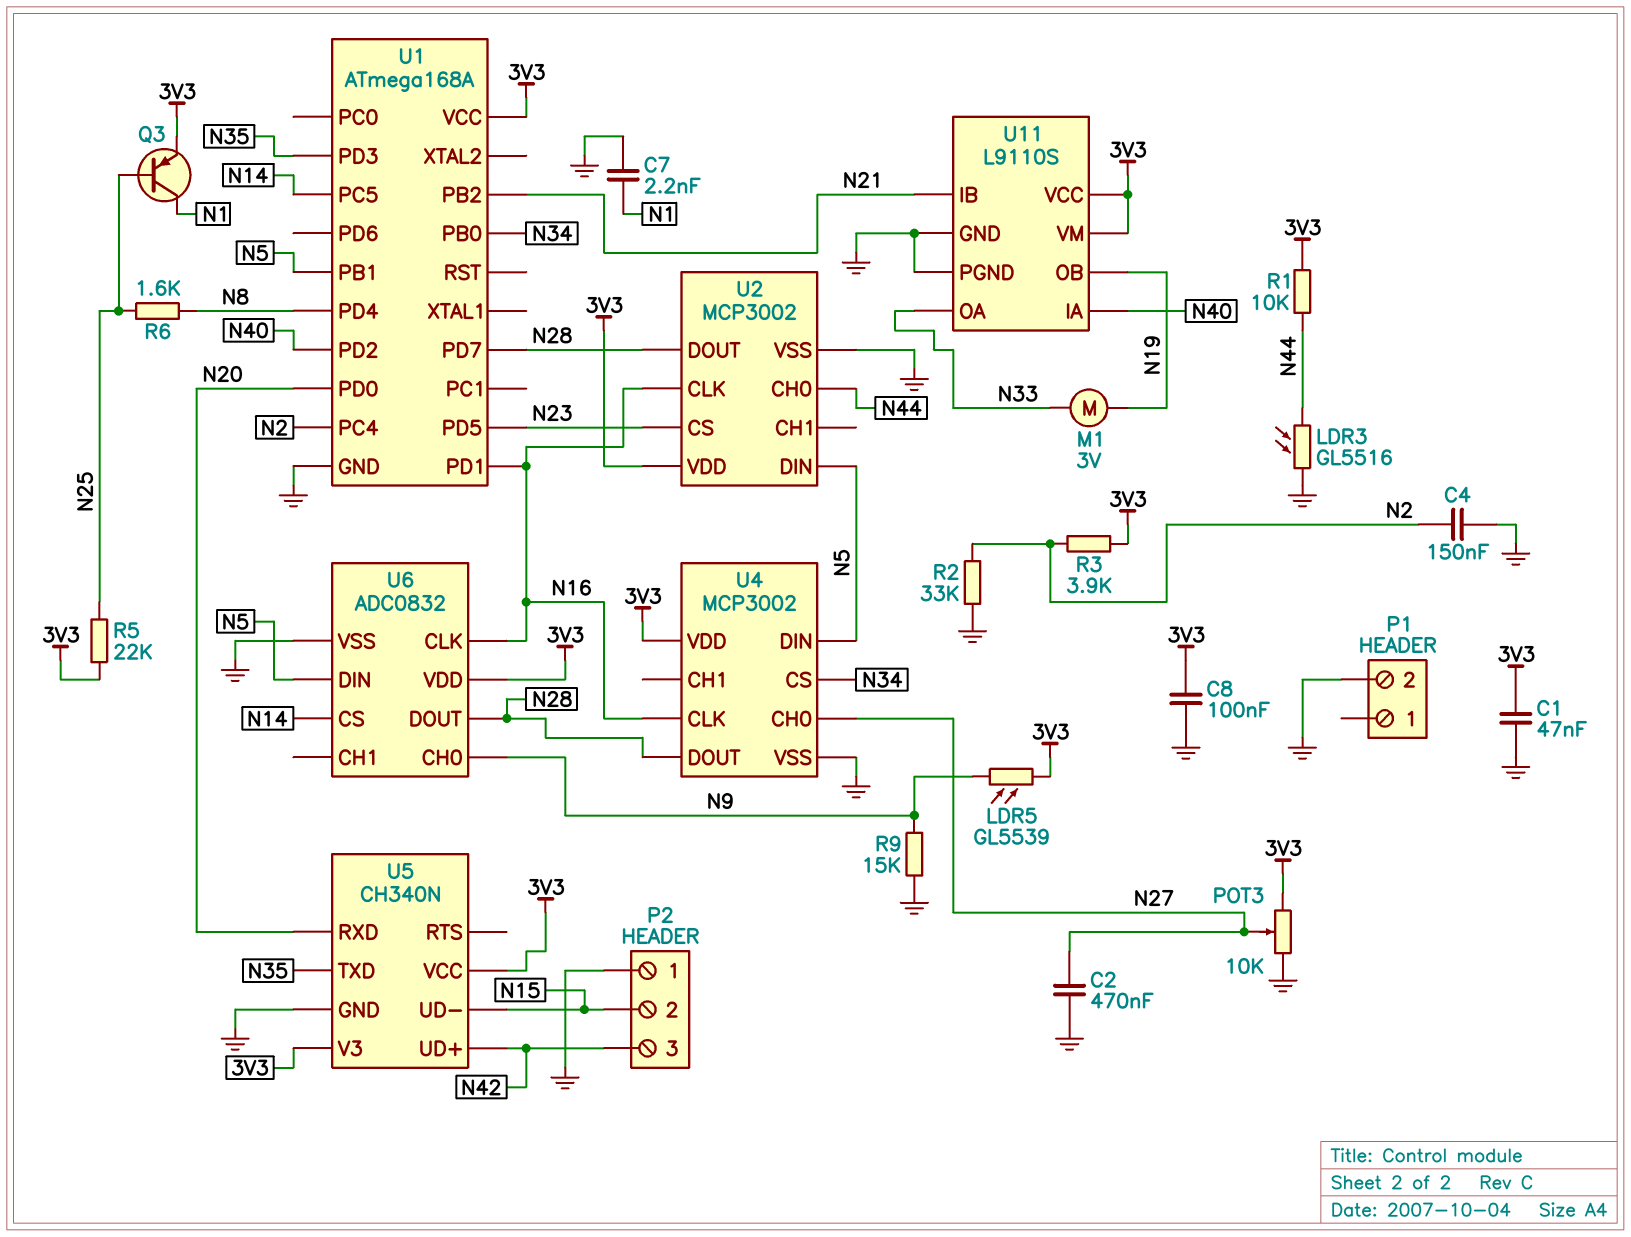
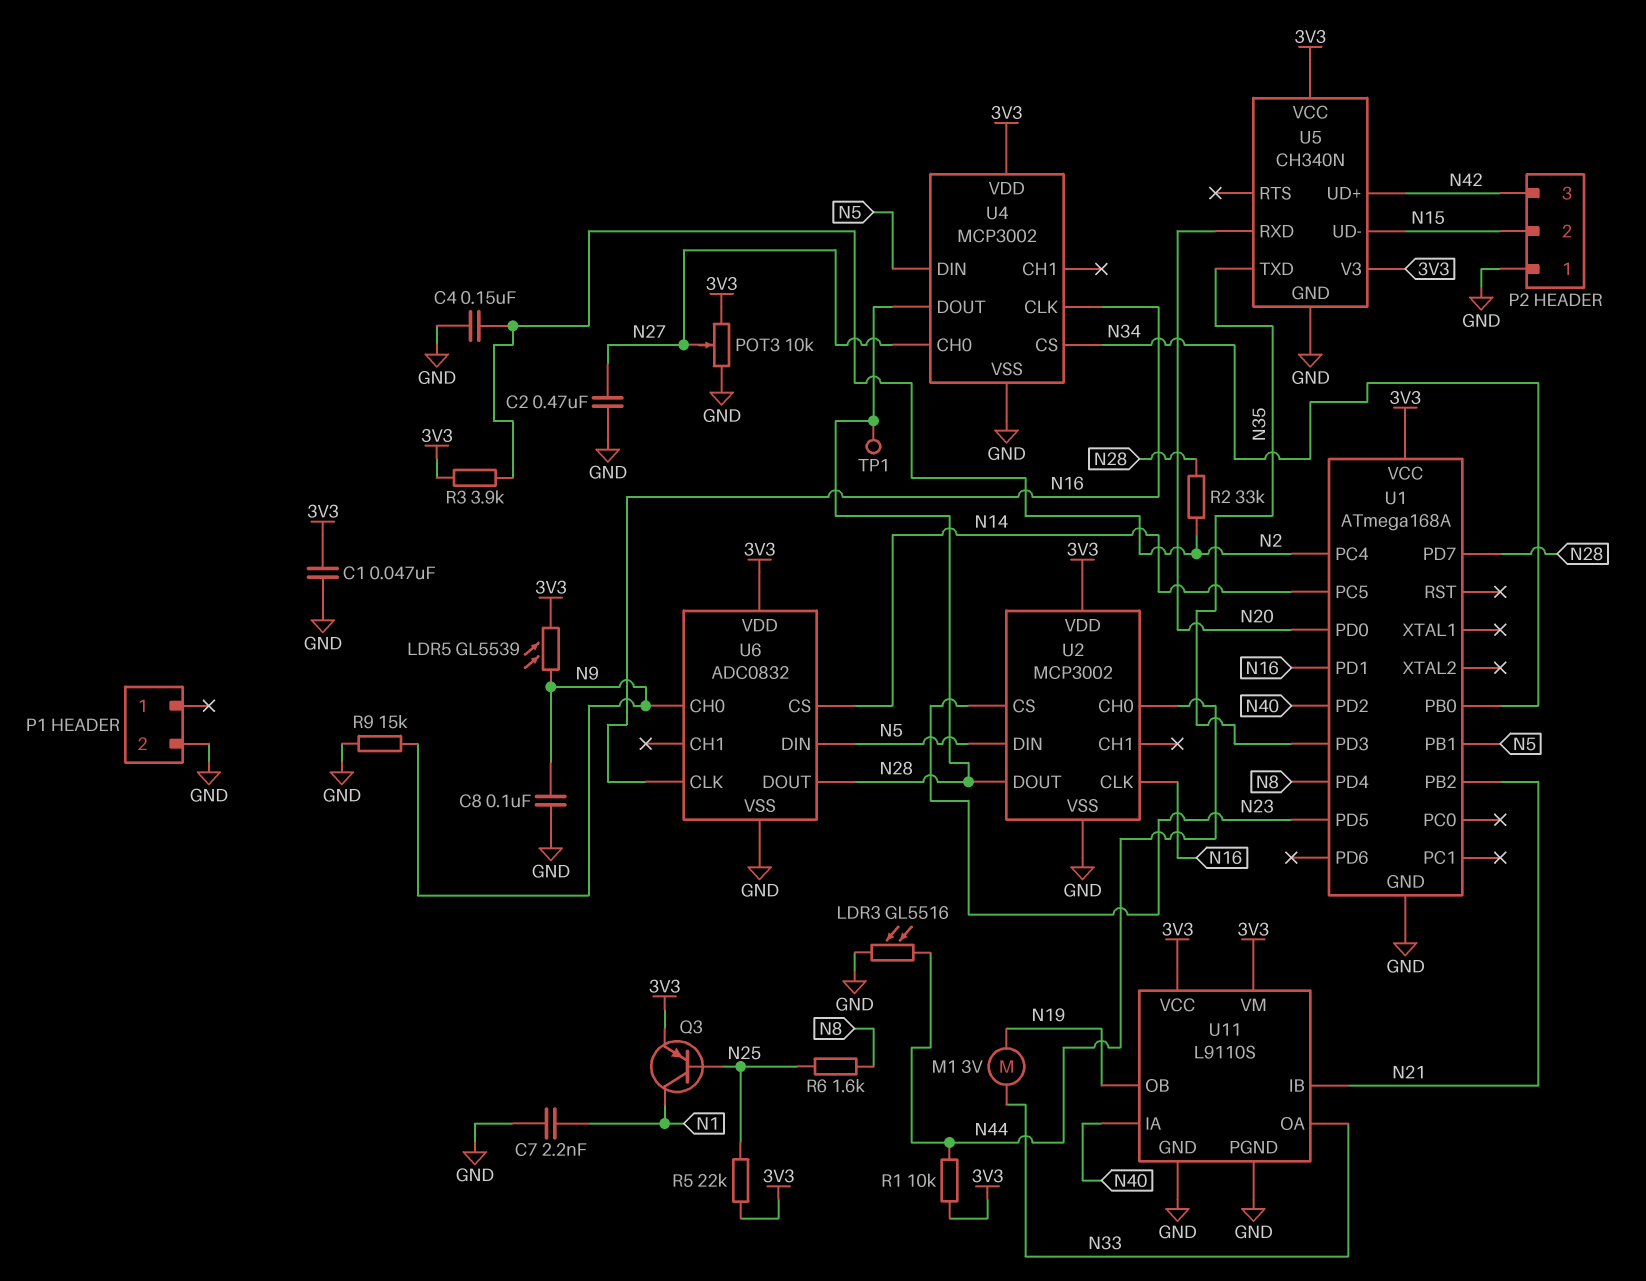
C8: 100nF (3V3, GND) -> 100nF (GND, N9)
R2: 33k (GND, N2) -> 33k (N2, N28)
TP1: none -> test point (N28)

